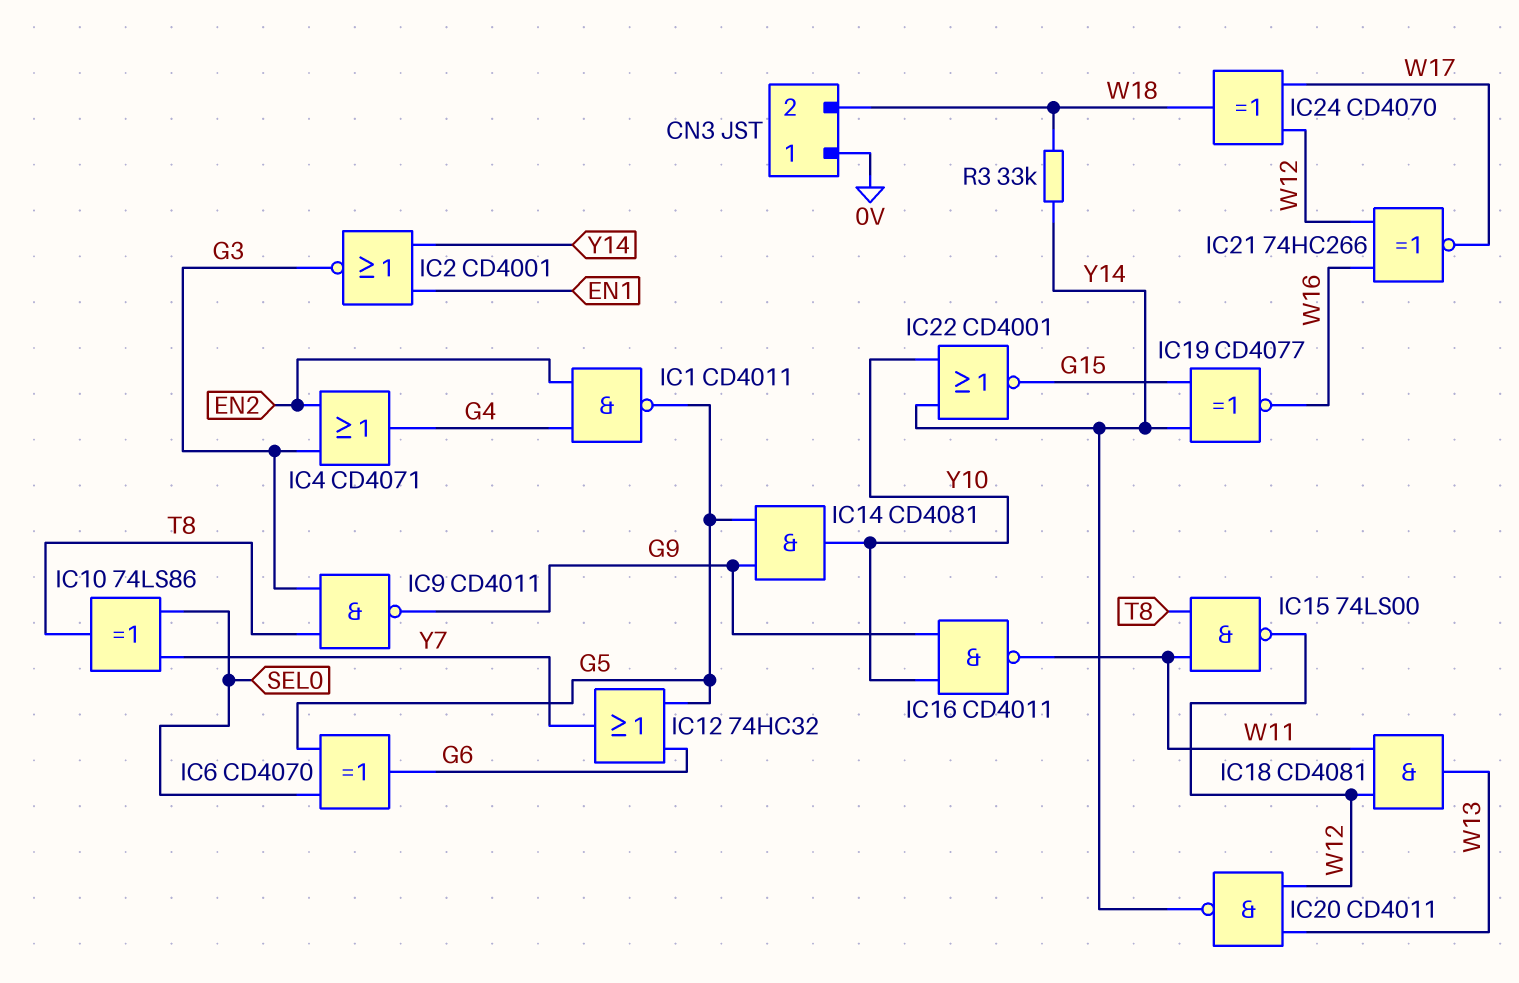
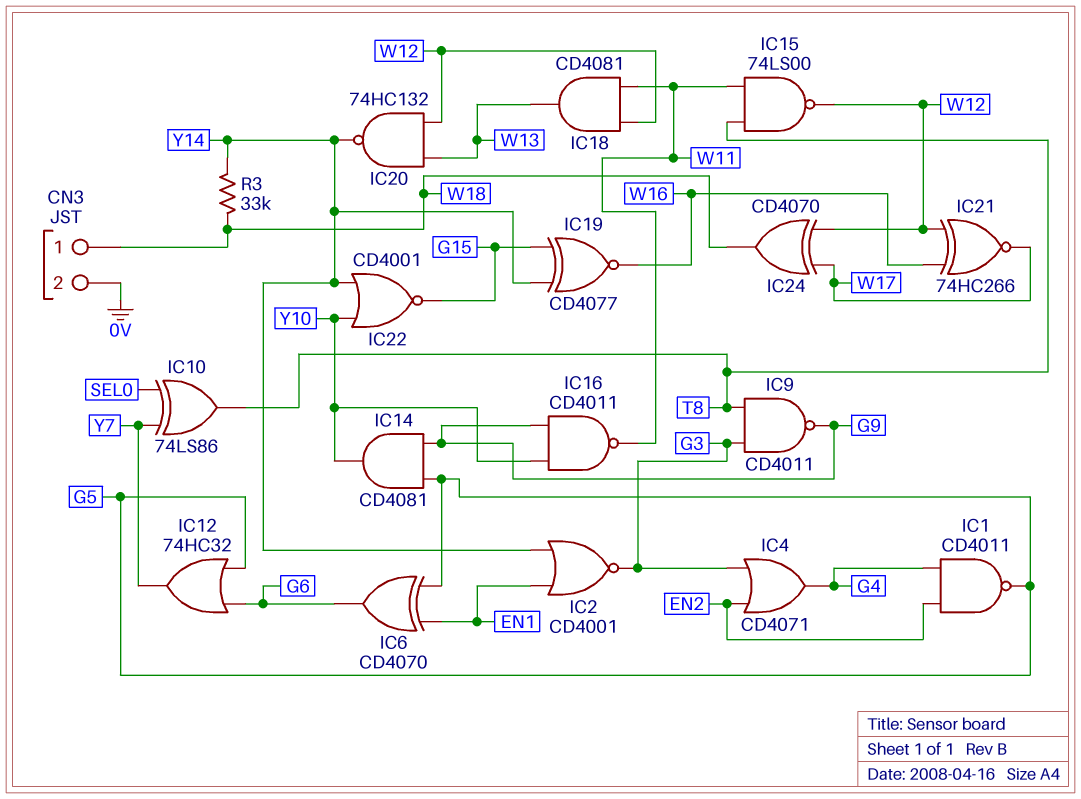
CN3 pin 1: 0V -> W18
CN3 pin 2: W18 -> 0V
IC6: XOR CD4070 (in G5, in SEL0, out G6) -> XOR CD4070 (in EN1, in G5, out G6)
IC20: NAND CD4011 (in W12, in W13, out Y14) -> NAND 74HC132 (in W12, in W13, out Y14)

